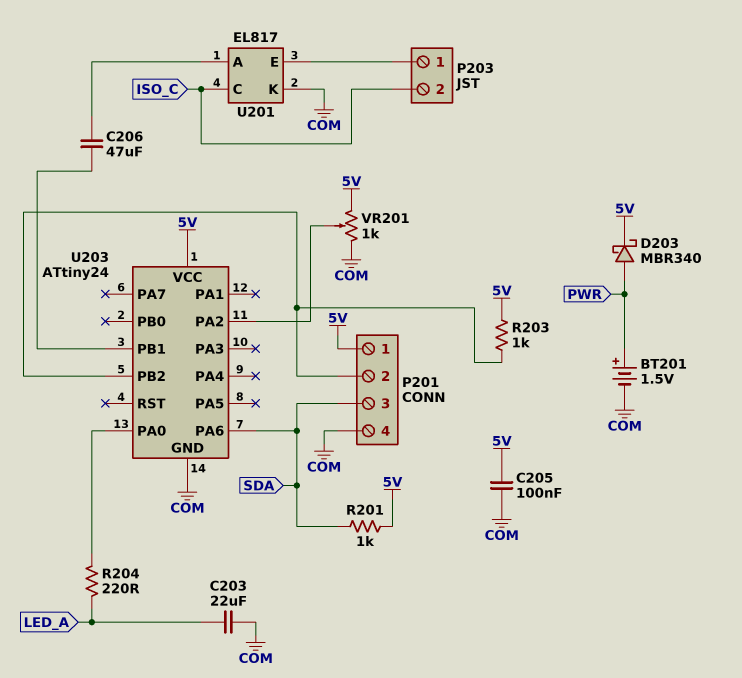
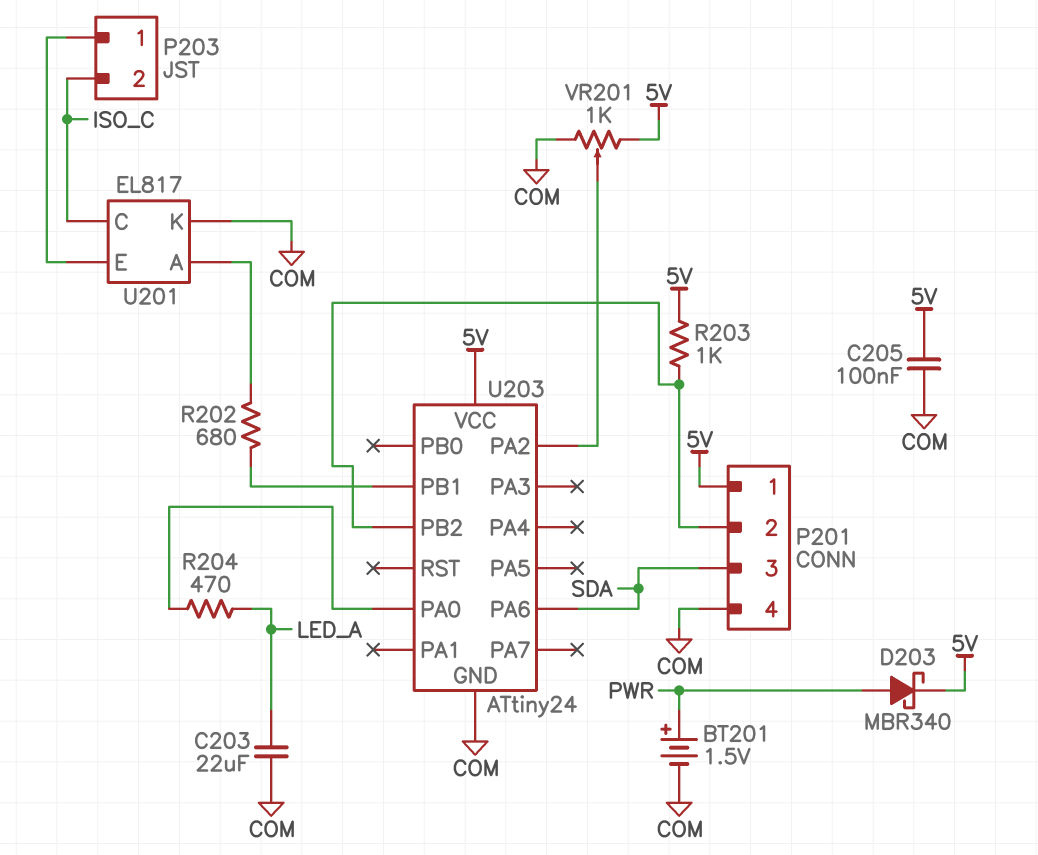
C206: 47uF (U201/A, U203/PB1) -> none
R201: 1k (5V, SDA) -> none
R202: none -> 680 (U201/A, U203/PB1)
R204: 220 (LED_A, U203/PA0) -> 470 (LED_A, U203/PA0)

